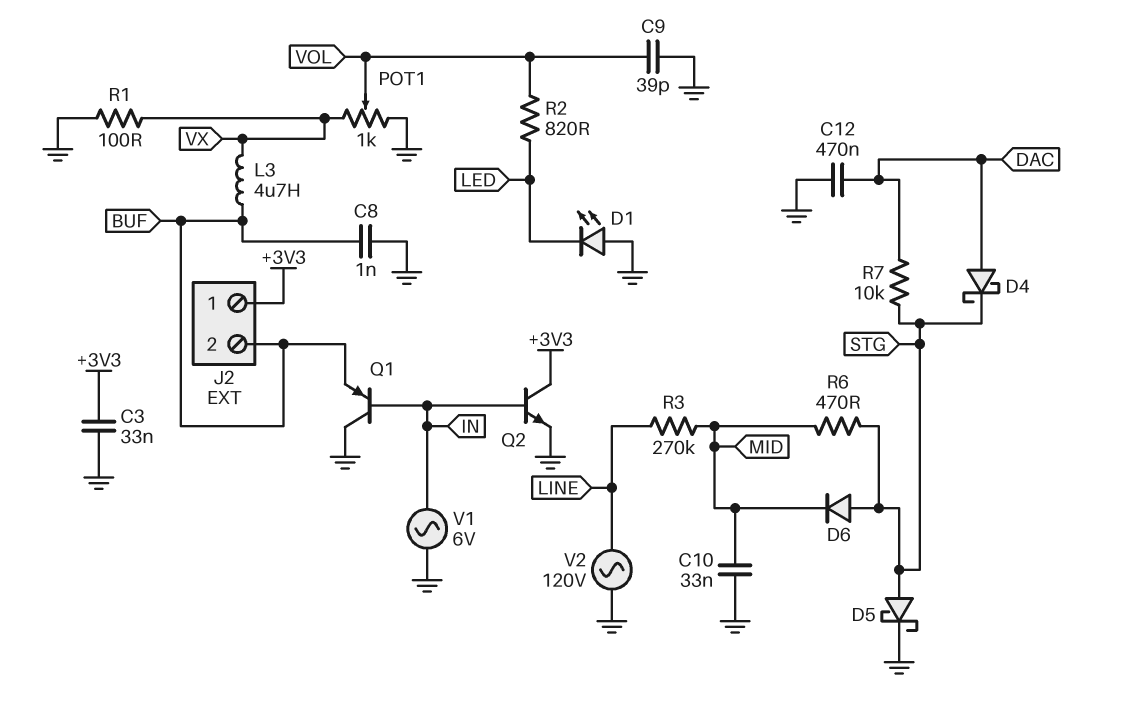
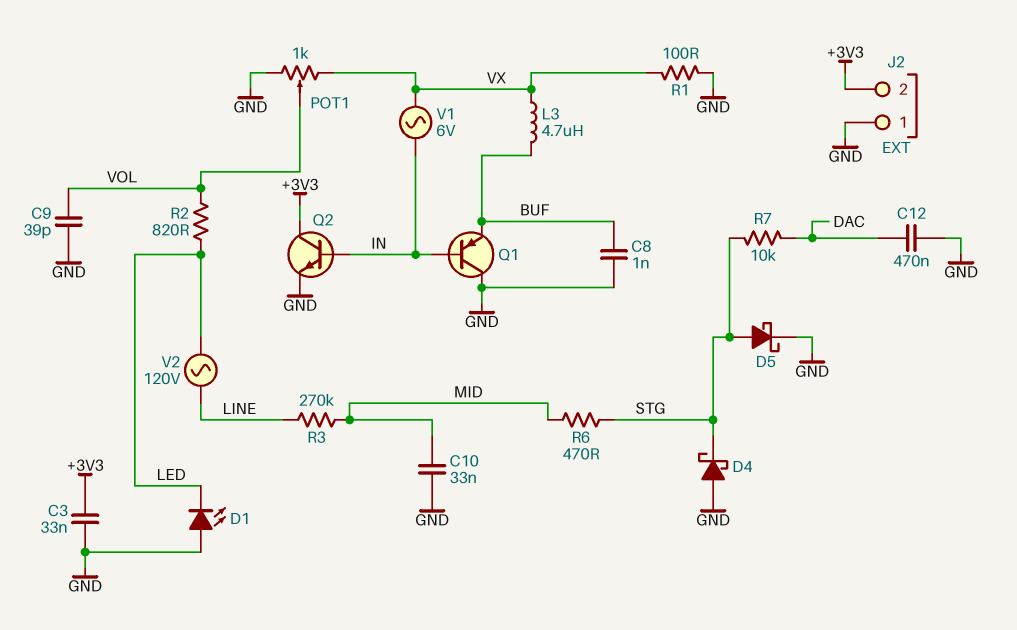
D4: schottky (A DAC, K STG) -> schottky (A GND, K STG)
D6: diode (A STG, K MID) -> none
J2 pin 1: +3V3 -> GND
J2 pin 2: BUF -> +3V3
V1: AC 6V (GND, IN) -> AC 6V (IN, VX)
V2: AC 120V (GND, LINE) -> AC 120V (LED, LINE)

